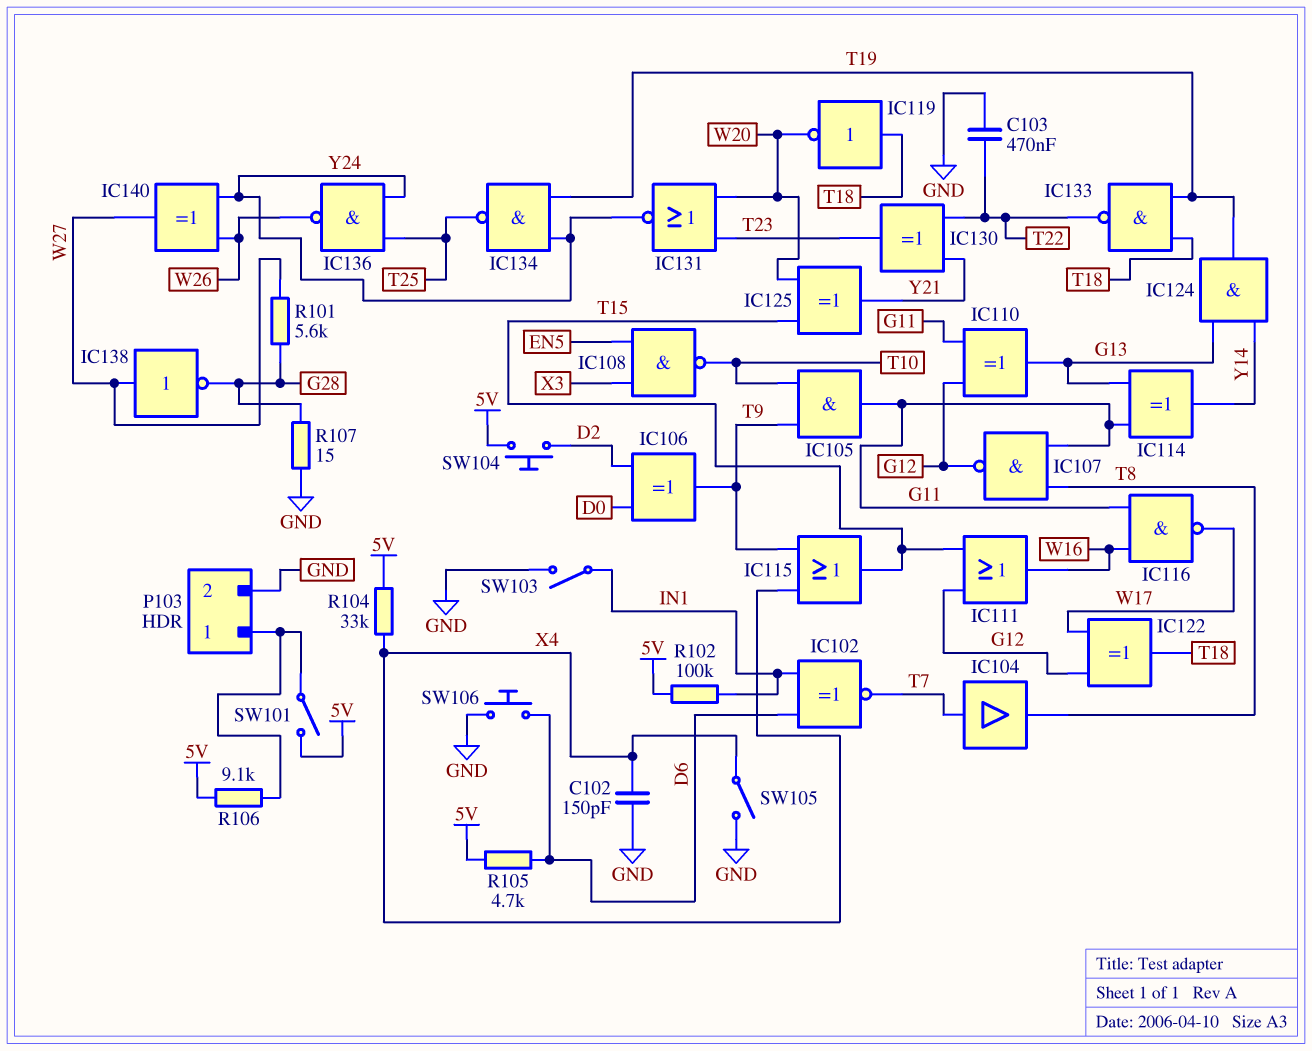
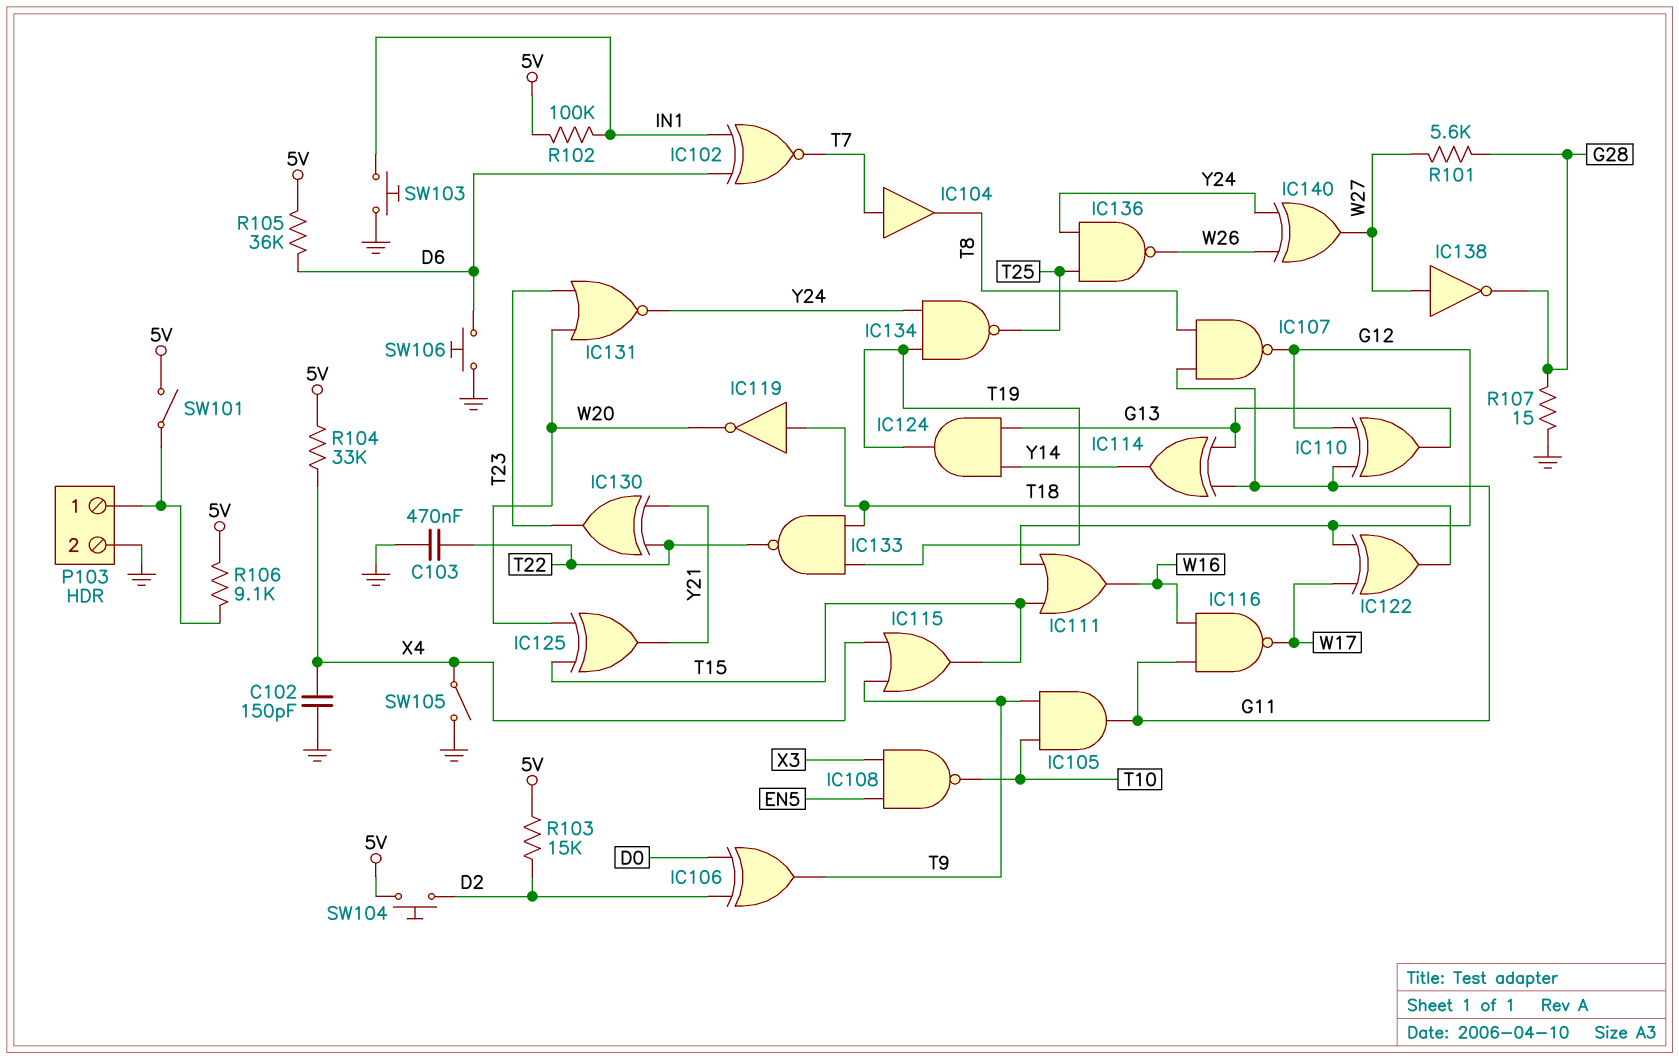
R103: none -> 15k (5V, D2)
R105: 4.7k (5V, D6) -> 36k (5V, D6)
SW103: switch (GND, IN1) -> button (GND, IN1)

